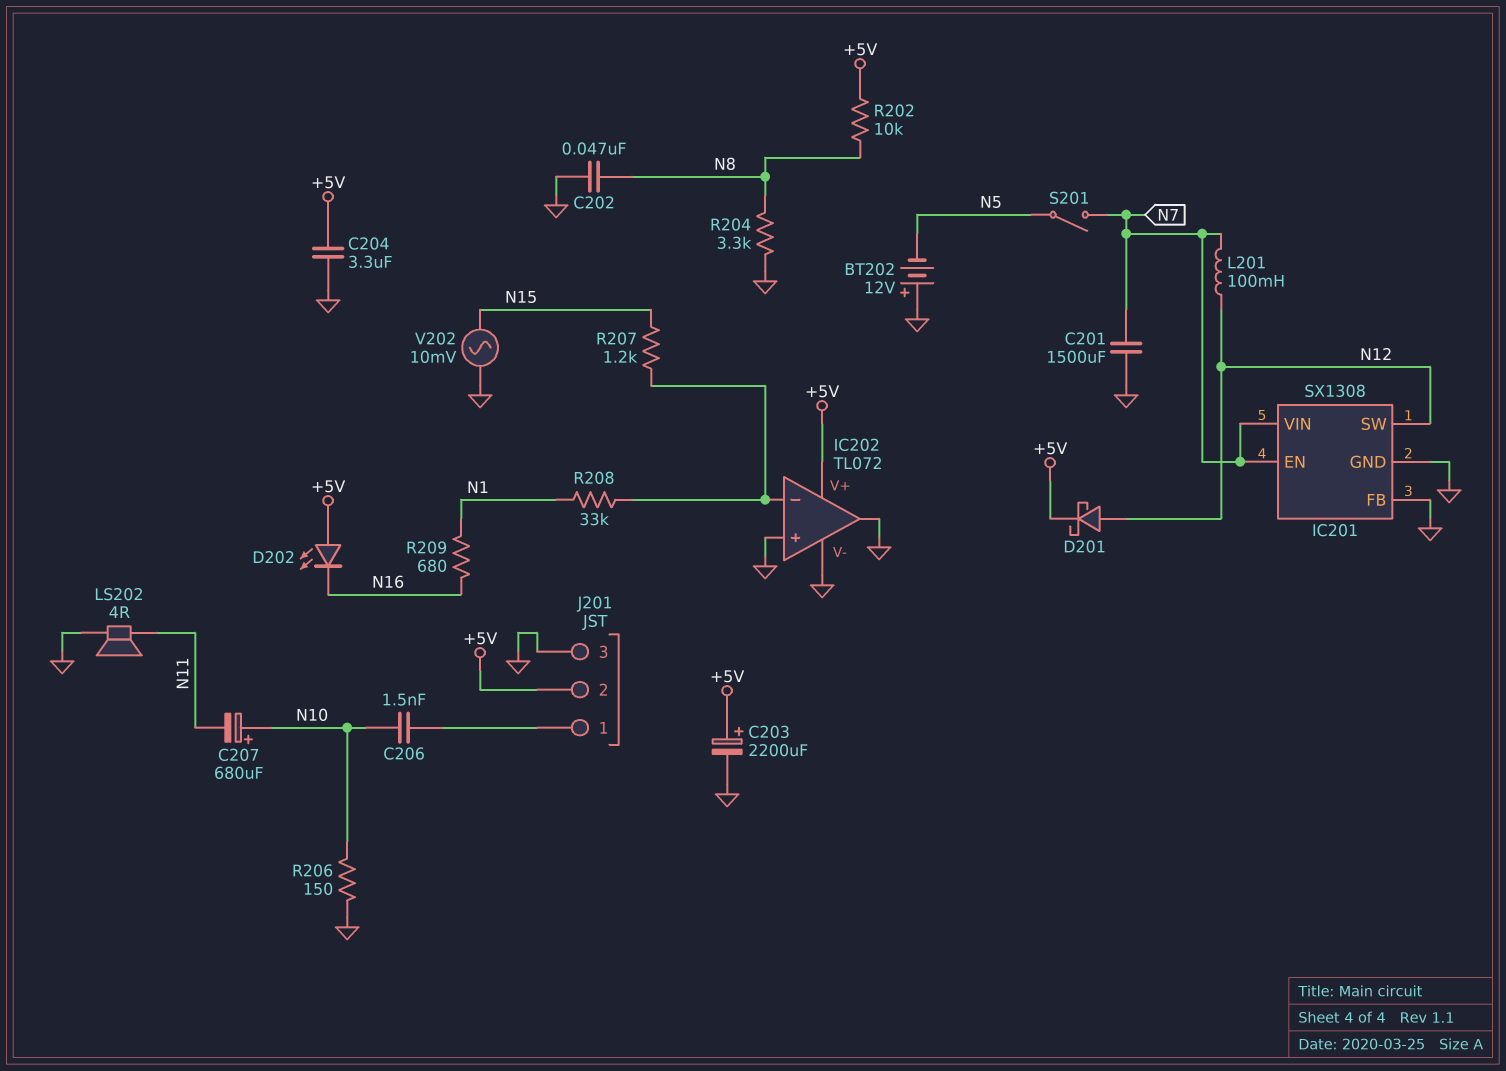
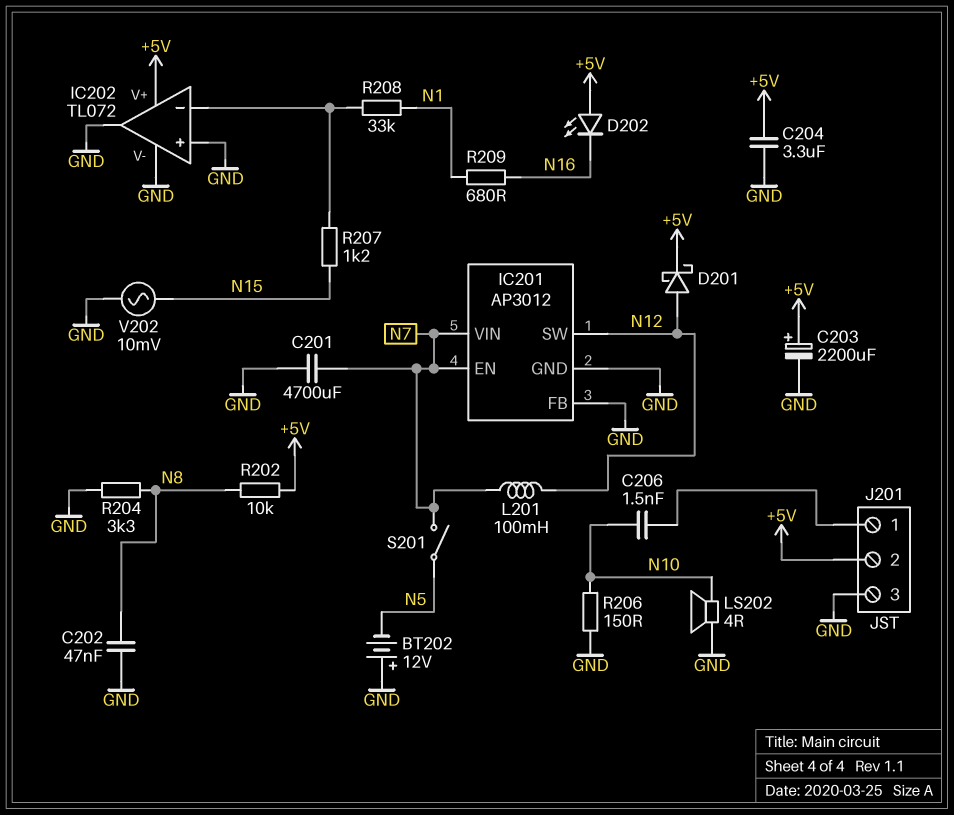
C201: 1500uF (GND, N7) -> 4700uF (GND, N7)
C207: 680uF (plus N10, minus N11) -> none
IC201: SX1308 -> AP3012
LS202: speaker 4R (GND, N11) -> speaker 4R (GND, N10)

